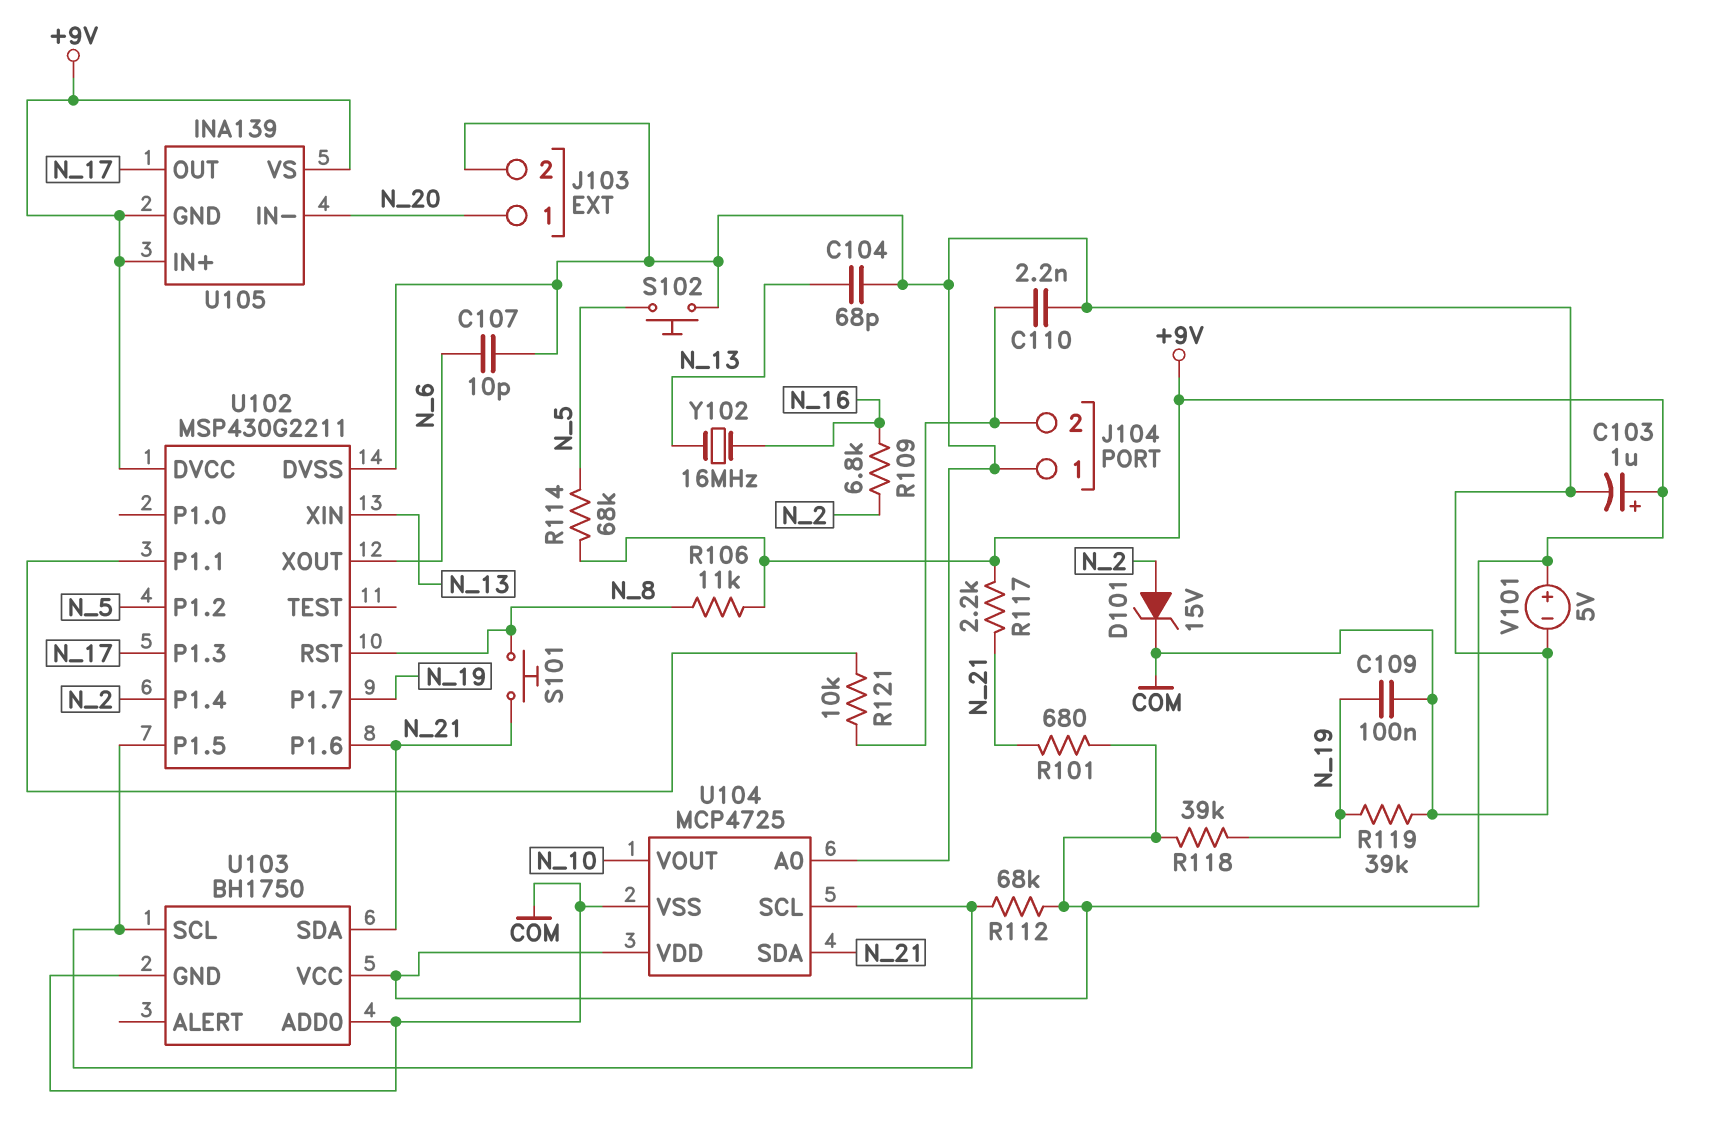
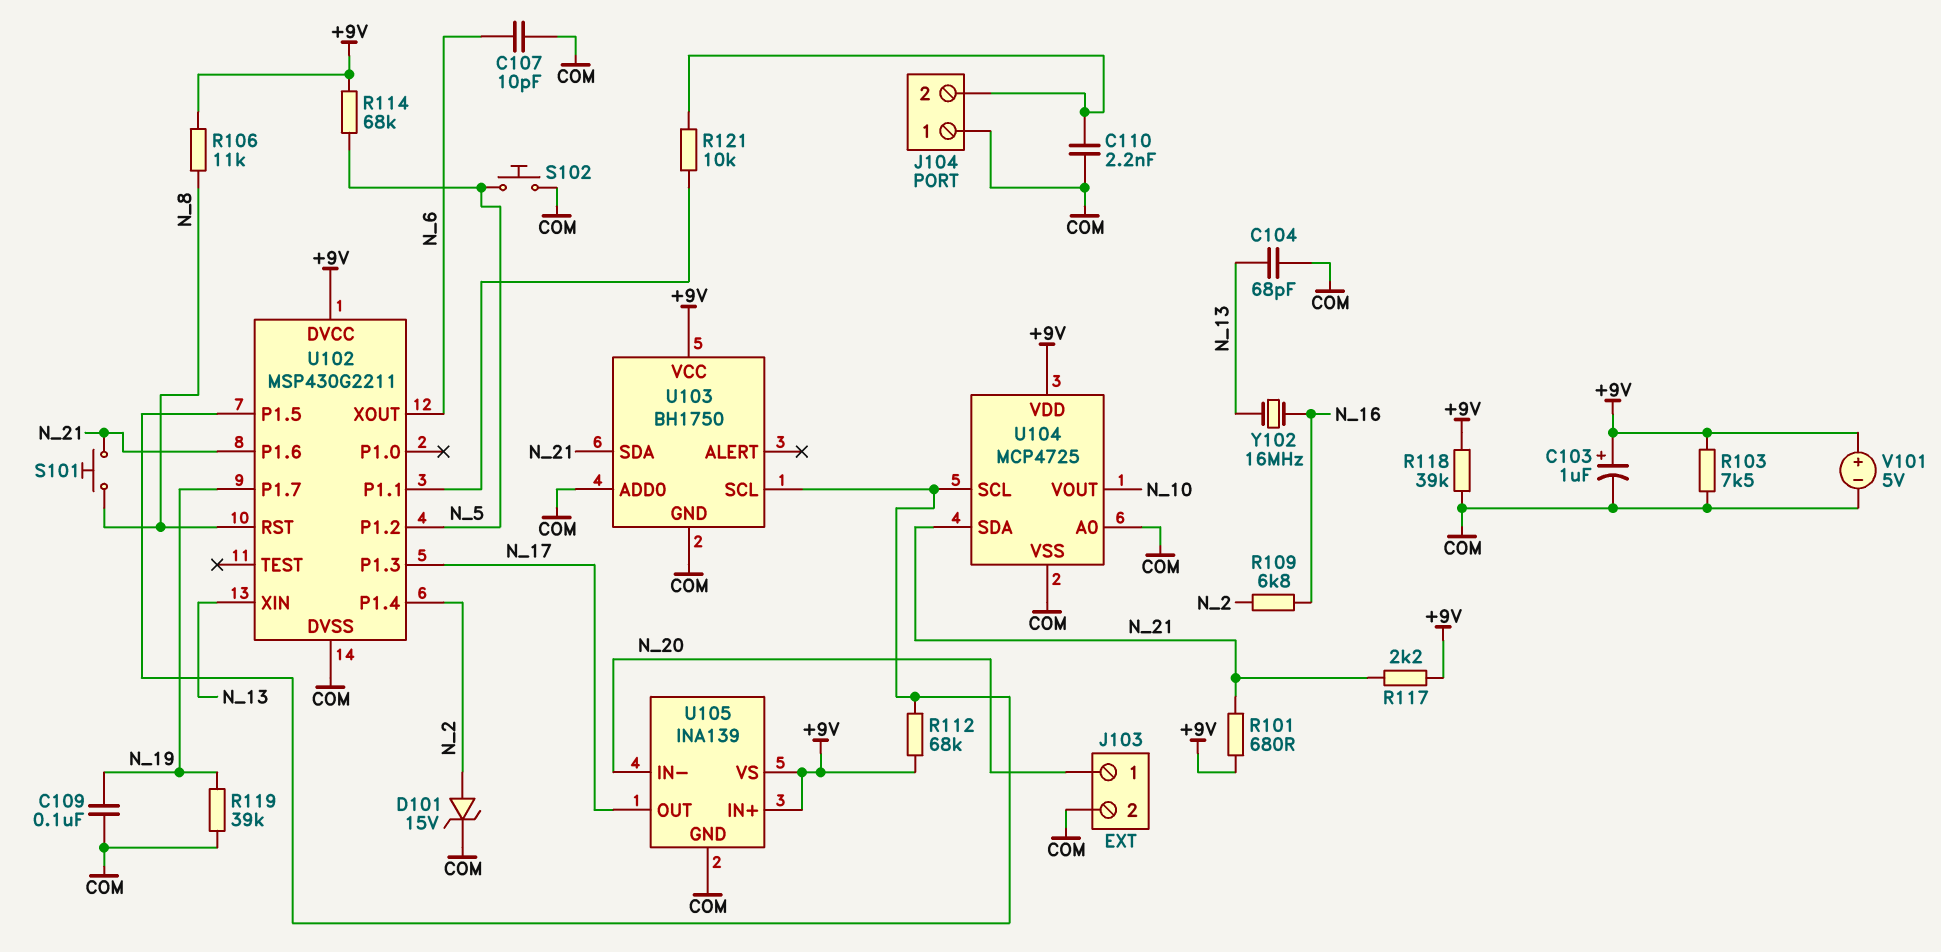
R103: none -> 7.5k (+9V, COM)
R118: 39k (+9V, N_19) -> 39k (+9V, COM)
U105 pin GND: +9V -> COM

